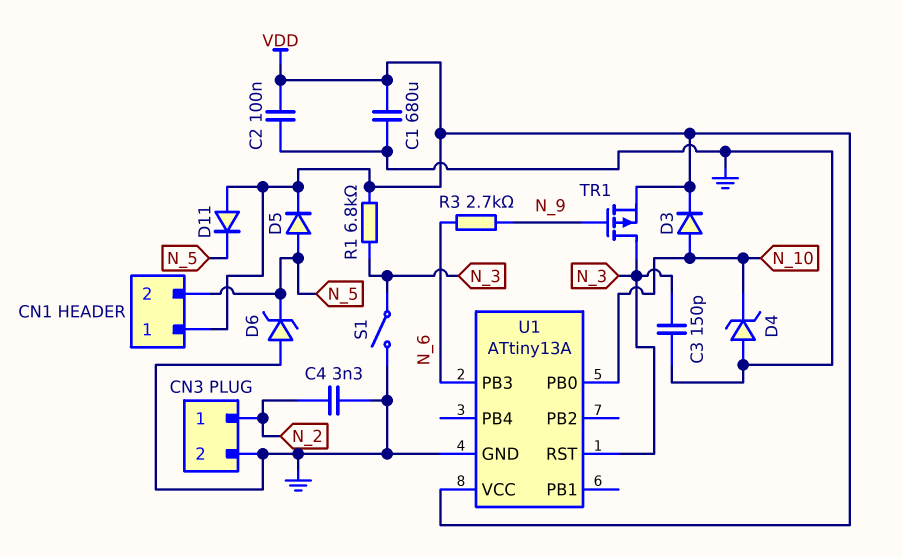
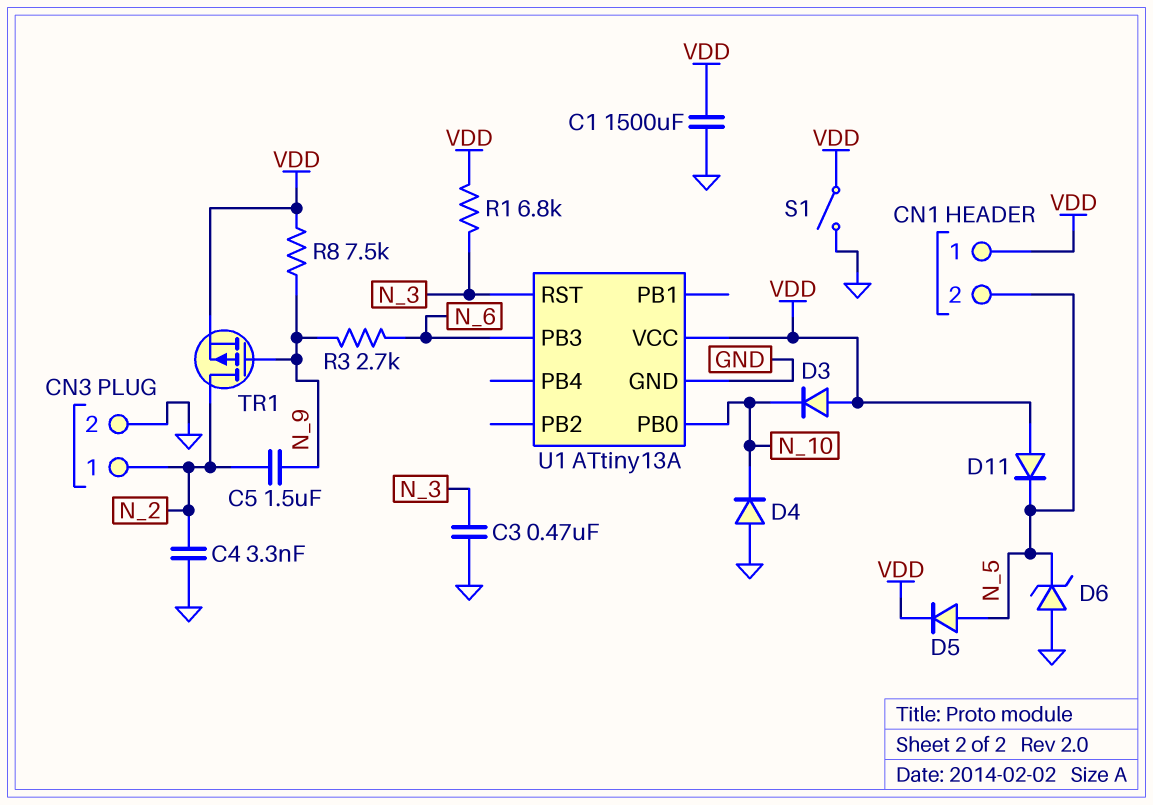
C1: 680uF (GND, VDD) -> 1500uF (GND, VDD)
C2: 100nF (GND, VDD) -> none
C3: 150pF (GND, N_3) -> 470nF (GND, N_3)
C5: none -> 1.5uF (N_2, N_9)
D3: diode (A N_10, K VDD) -> diode (A VDD, K N_10)
D4: zener (A GND, K N_10) -> diode (A GND, K N_10)
R8: none -> 7.5k (N_9, VDD)
S1: switch (GND, N_3) -> switch (GND, VDD)
TR1: PMOS (G N_9, D N_3, S VDD) -> PMOS (G N_9, D N_2, S VDD)

